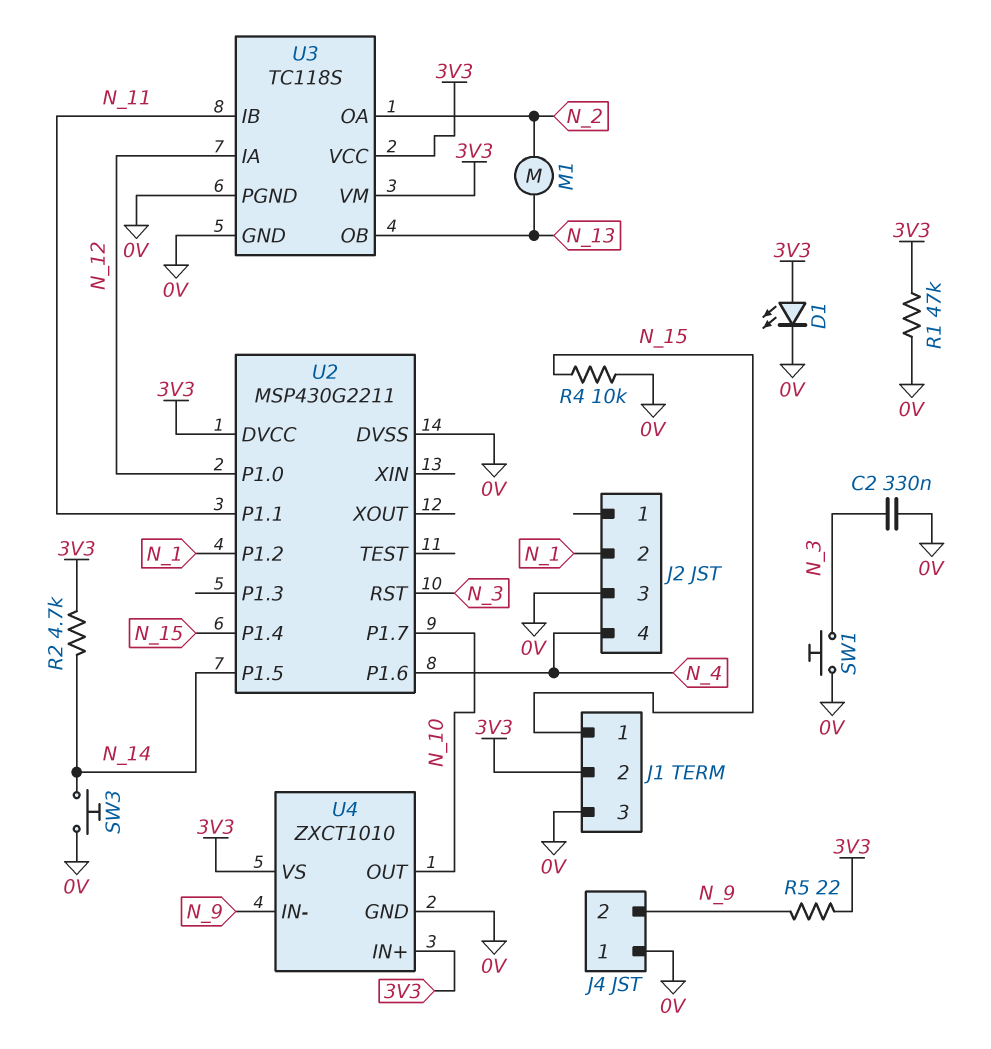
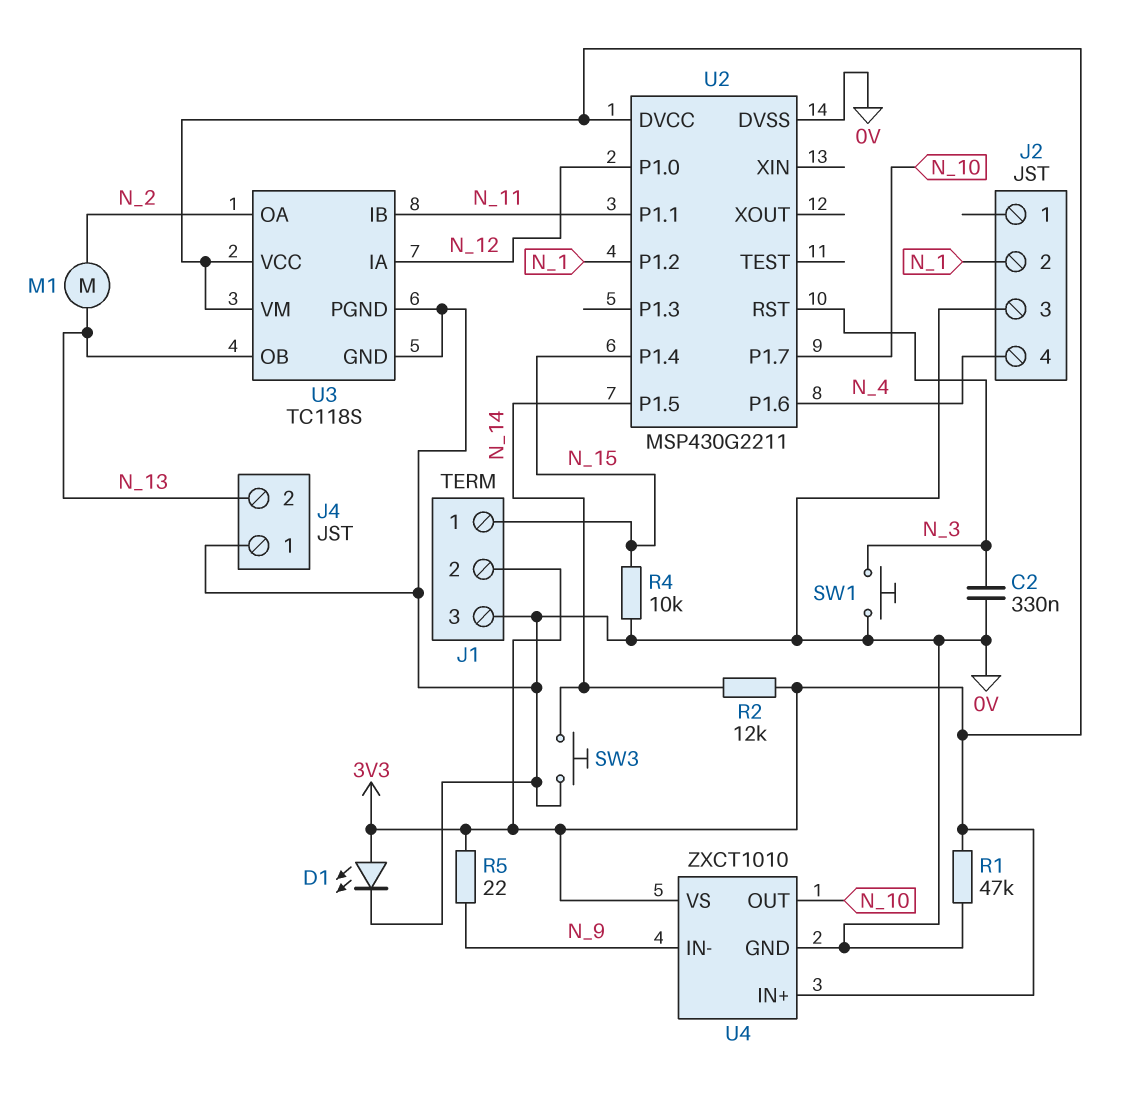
J4 pin 2: N_9 -> N_13
R2: 4.7k (3V3, N_14) -> 12k (3V3, N_14)

